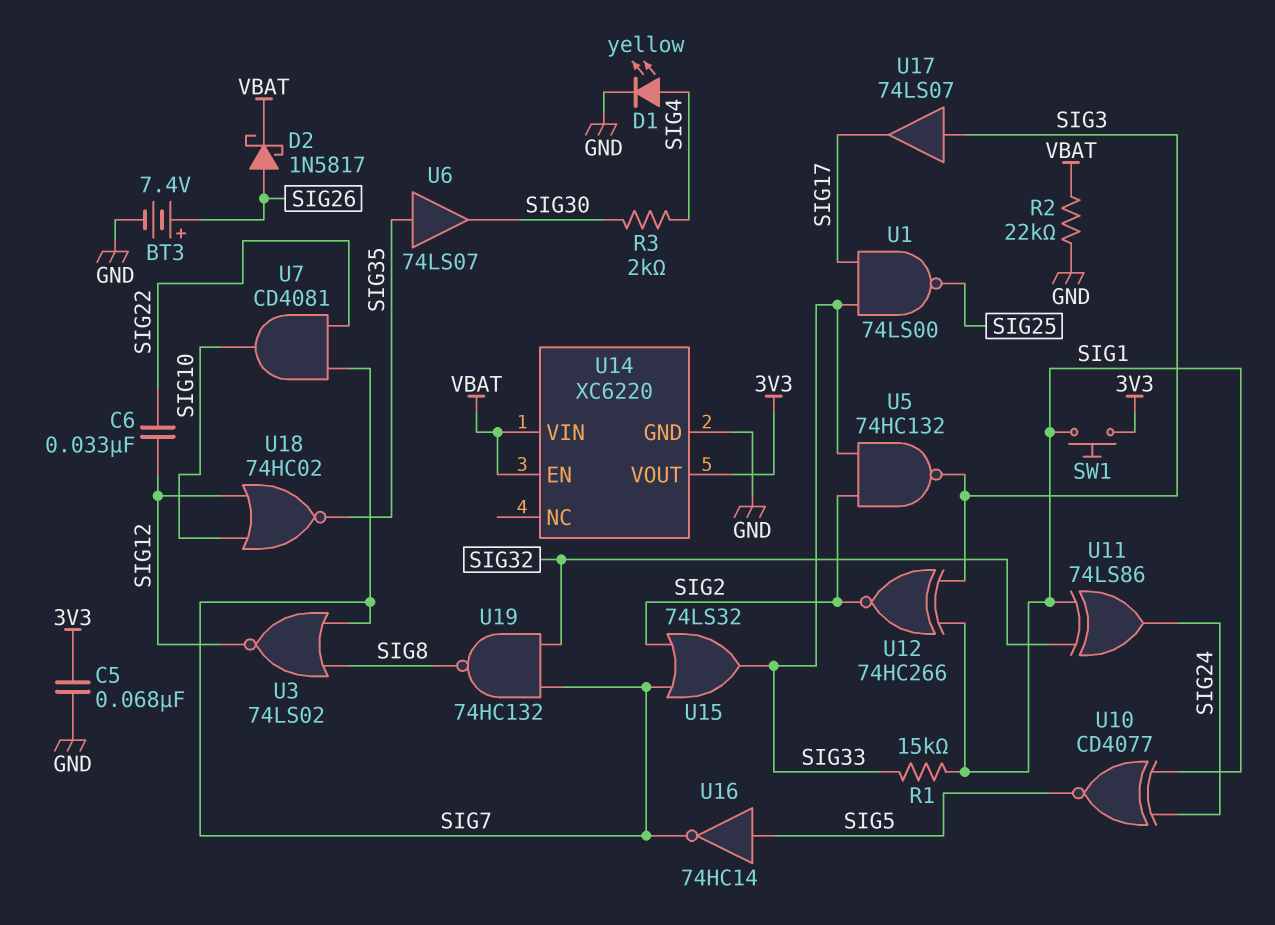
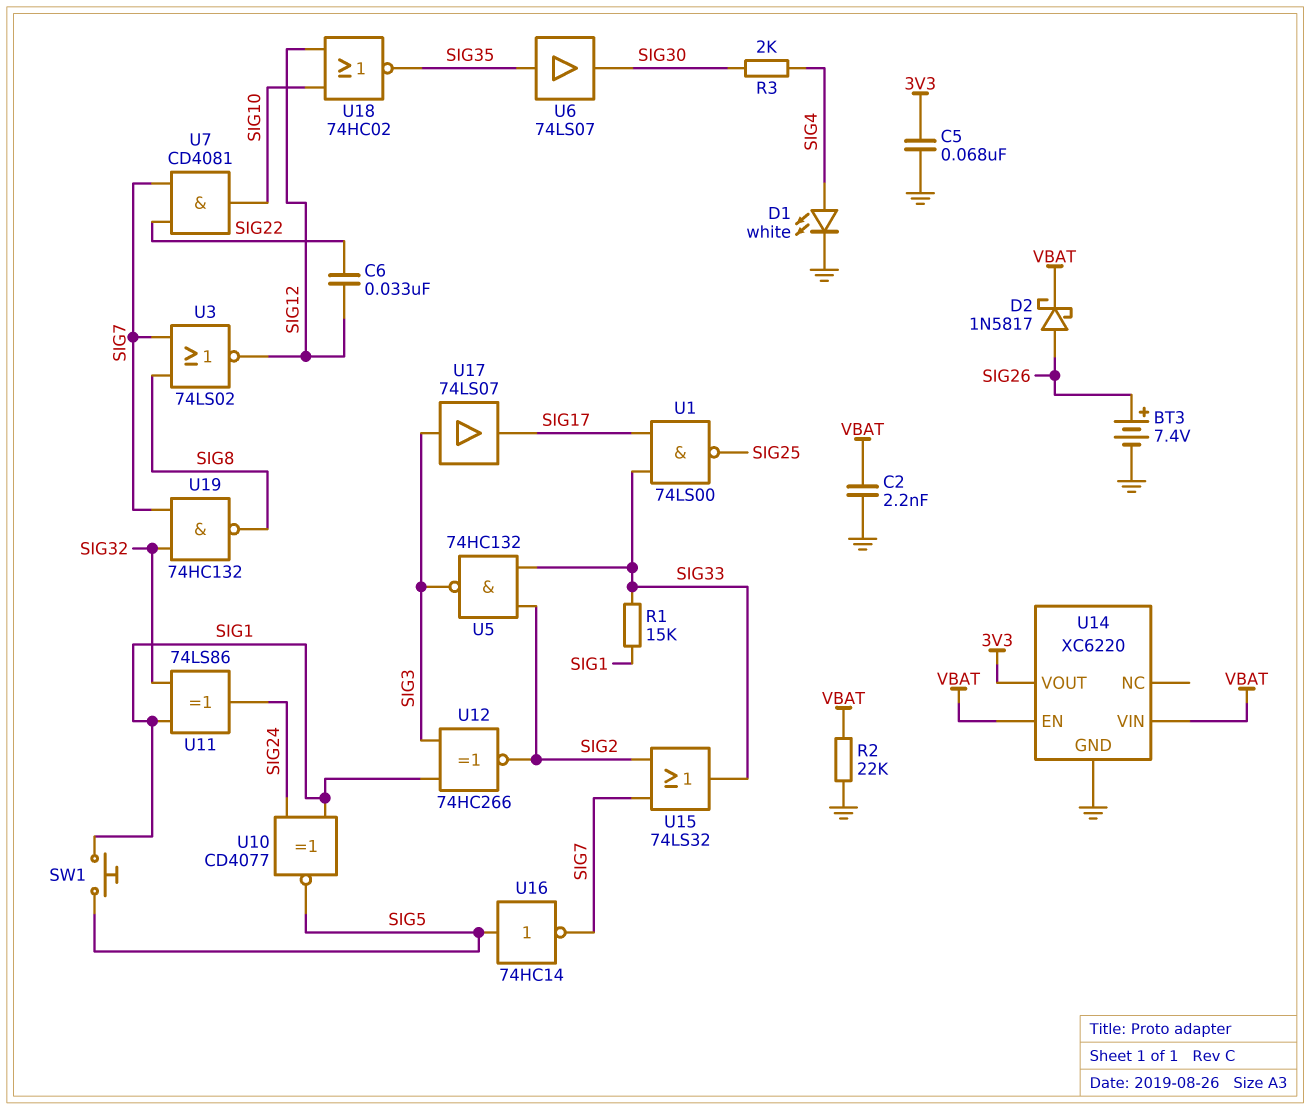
C2: none -> 2.2nF (GND, VBAT)
D1: LED yellow (A SIG4, K GND) -> LED white (A SIG4, K GND)
SW1: button (3V3, SIG1) -> button (SIG1, SIG5)

